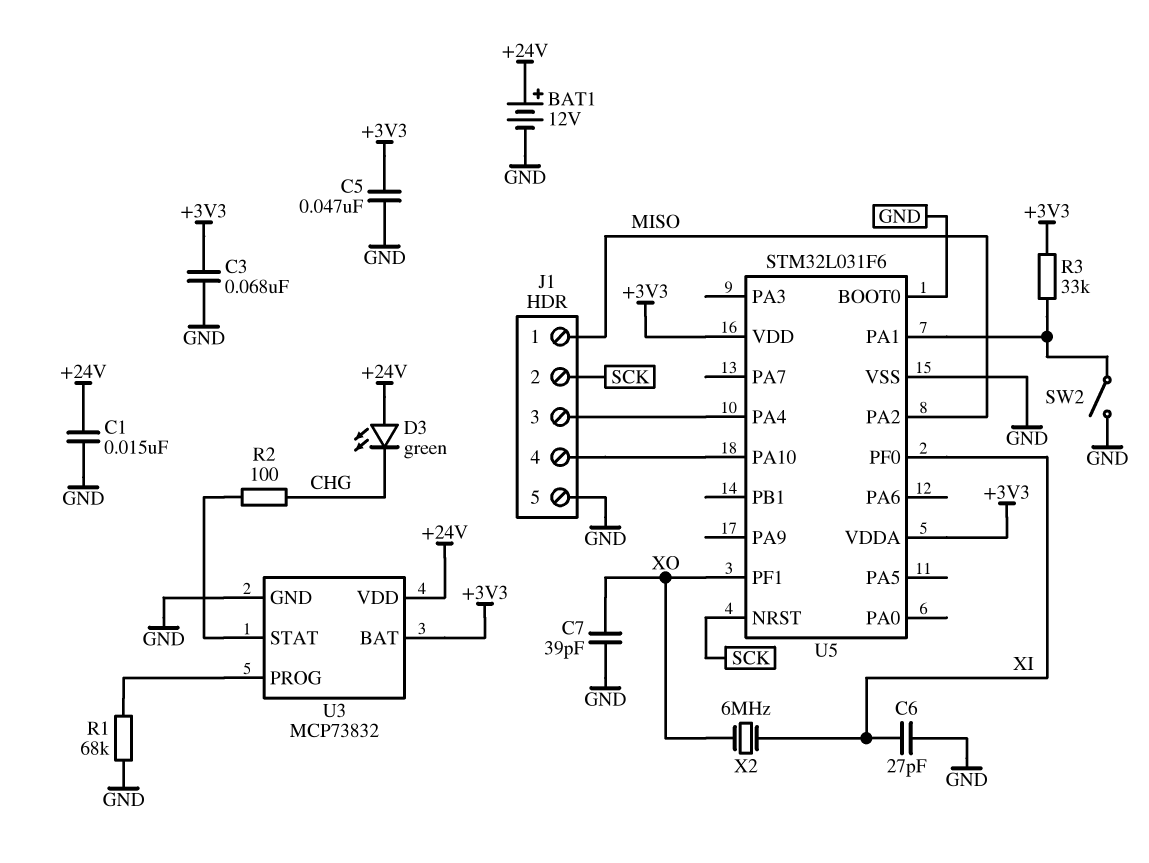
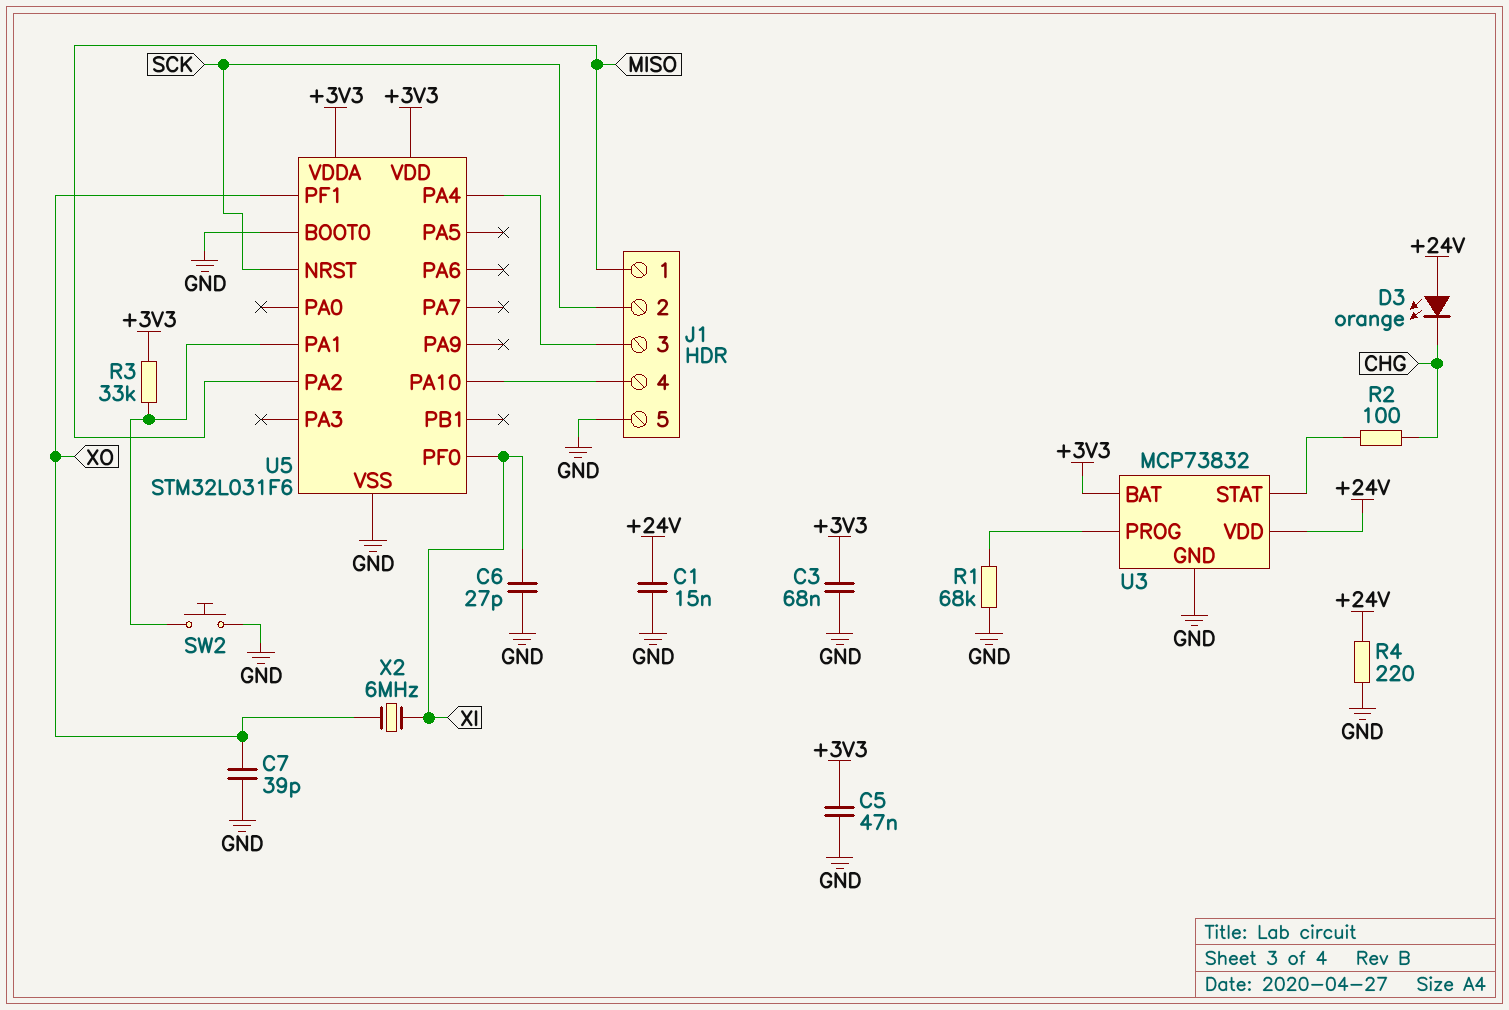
BAT1: 12V (plus +24V, minus GND) -> none
D3: LED green (A +24V, K CHG) -> LED orange (A +24V, K CHG)
R4: none -> 220 (+24V, GND)
SW2: switch (GND, U5/PA1) -> button (GND, U5/PA1)

